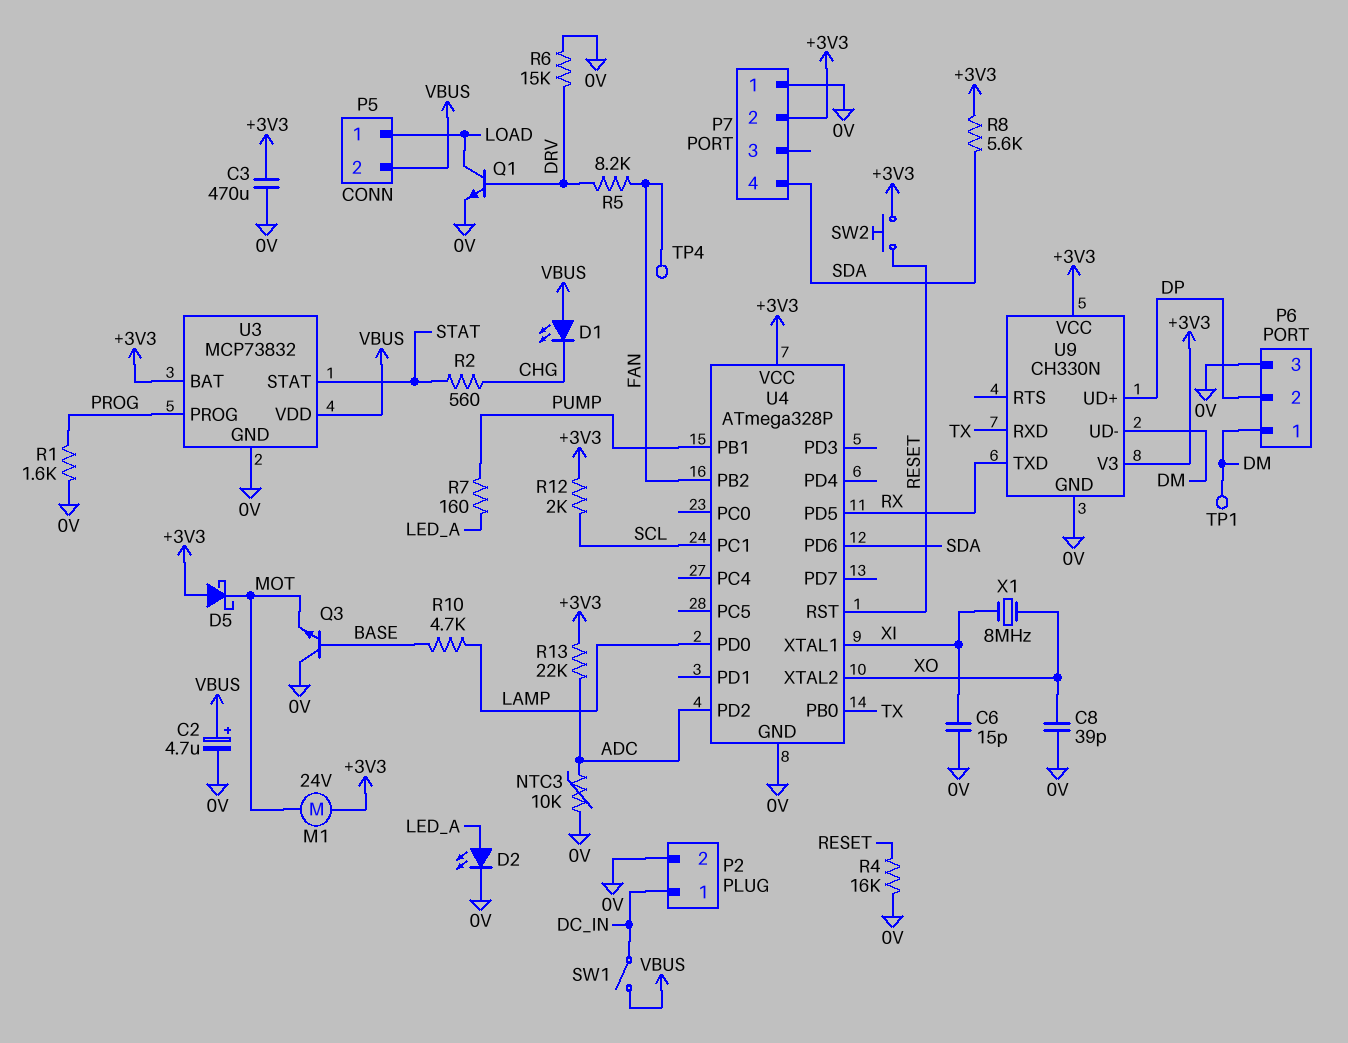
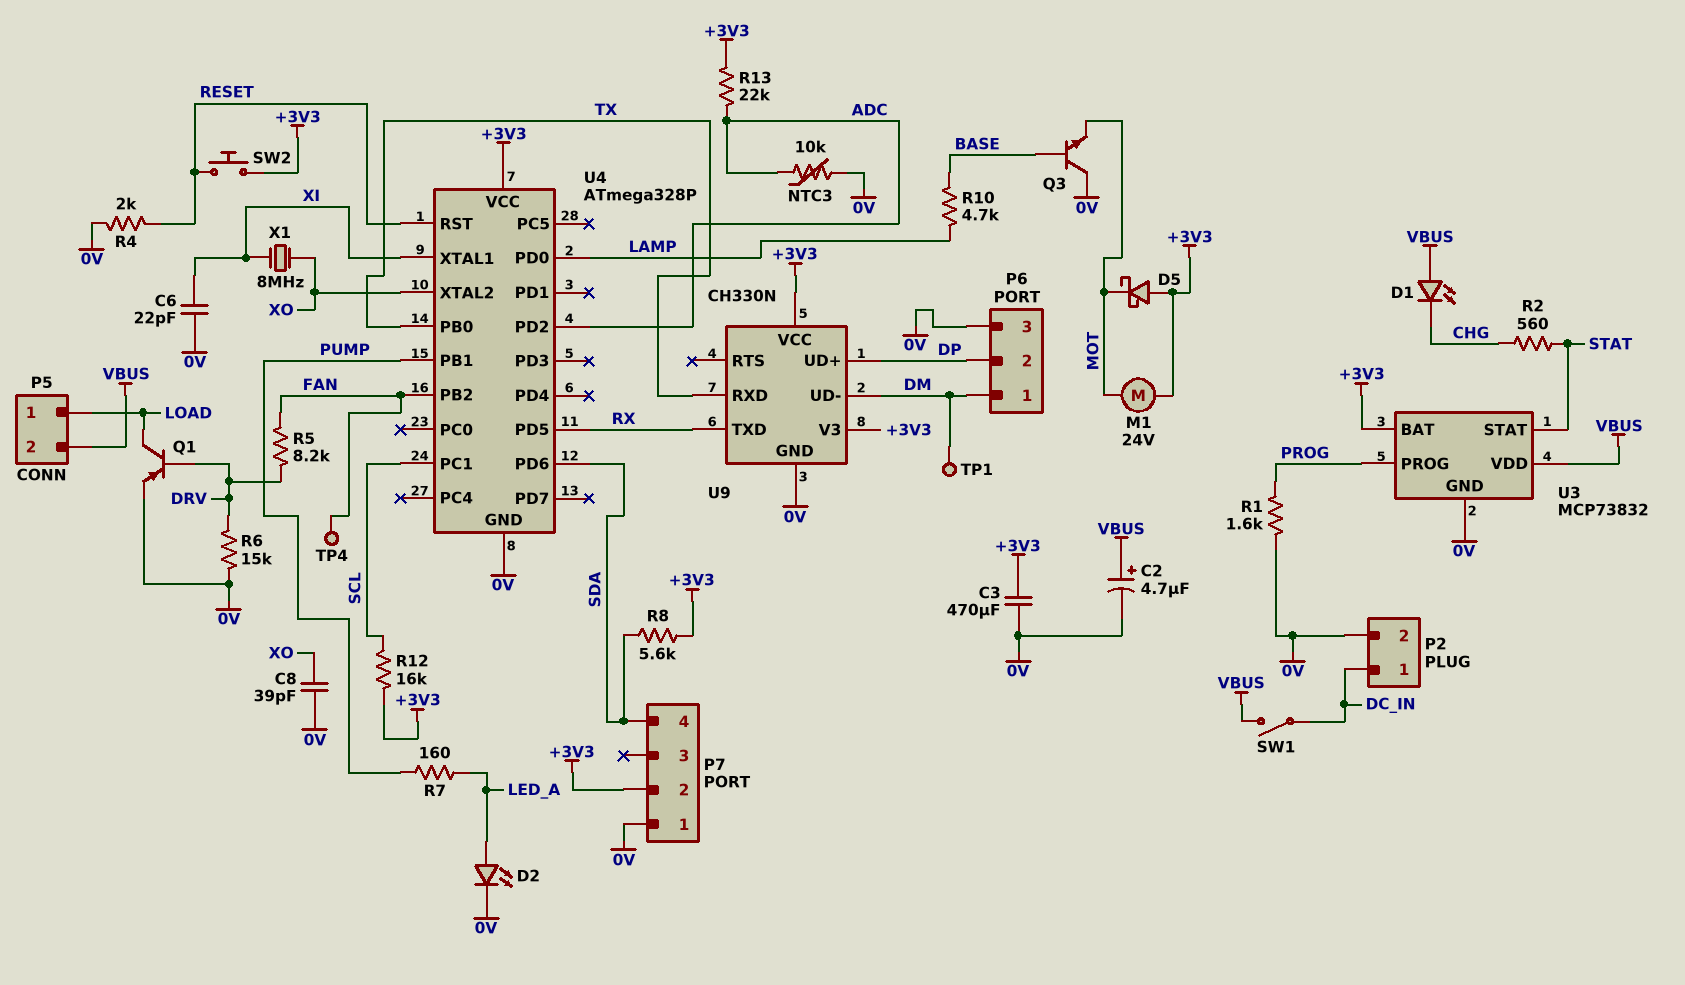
C6: 15pF (0V, XI) -> 22pF (0V, XI)
Q1: NPN (B DRV, C LOAD, E 0V) -> PNP (B DRV, C LOAD, E 0V)
R4: 16k (0V, RESET) -> 2k (0V, RESET)
R12: 2k (+3V3, SCL) -> 16k (+3V3, SCL)

